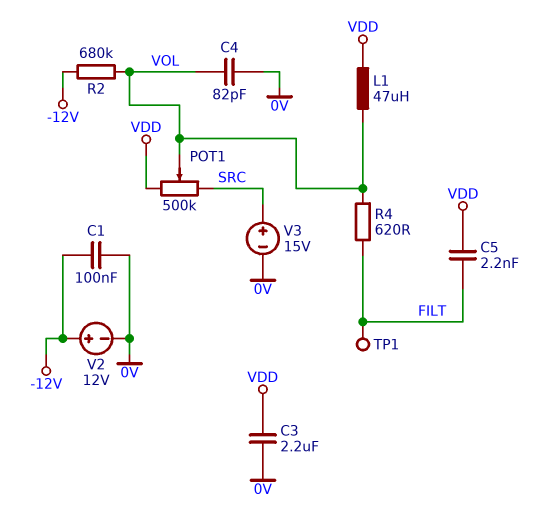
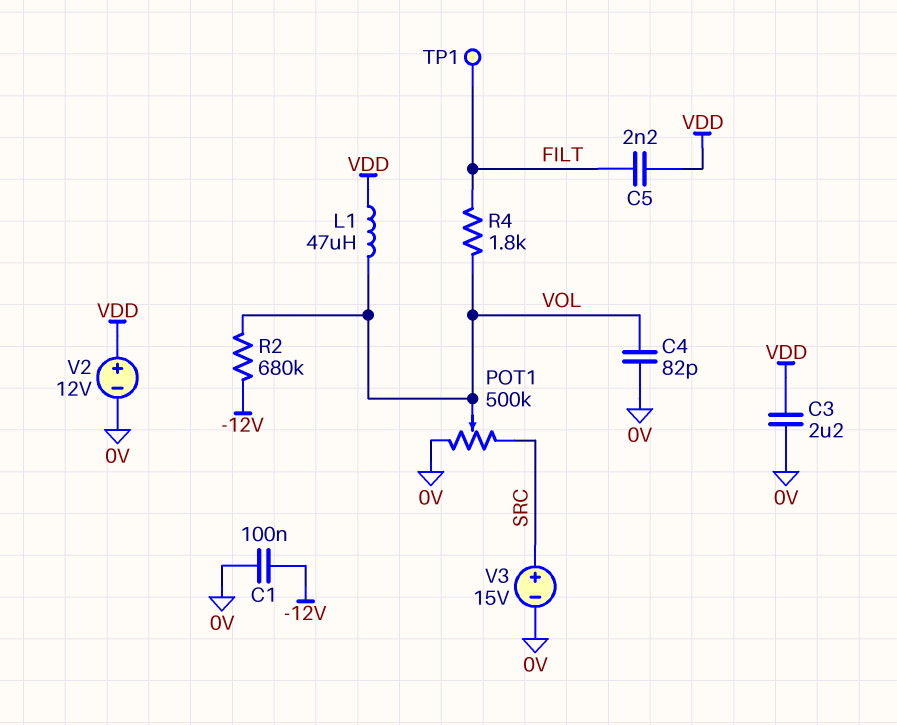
POT1: 500k (SRC, VDD, wiper VOL) -> 500k (0V, SRC, wiper VOL)
R4: 620 (FILT, VOL) -> 1.8k (FILT, VOL)
V2: 12V (plus -12V, minus 0V) -> 12V (plus VDD, minus 0V)

